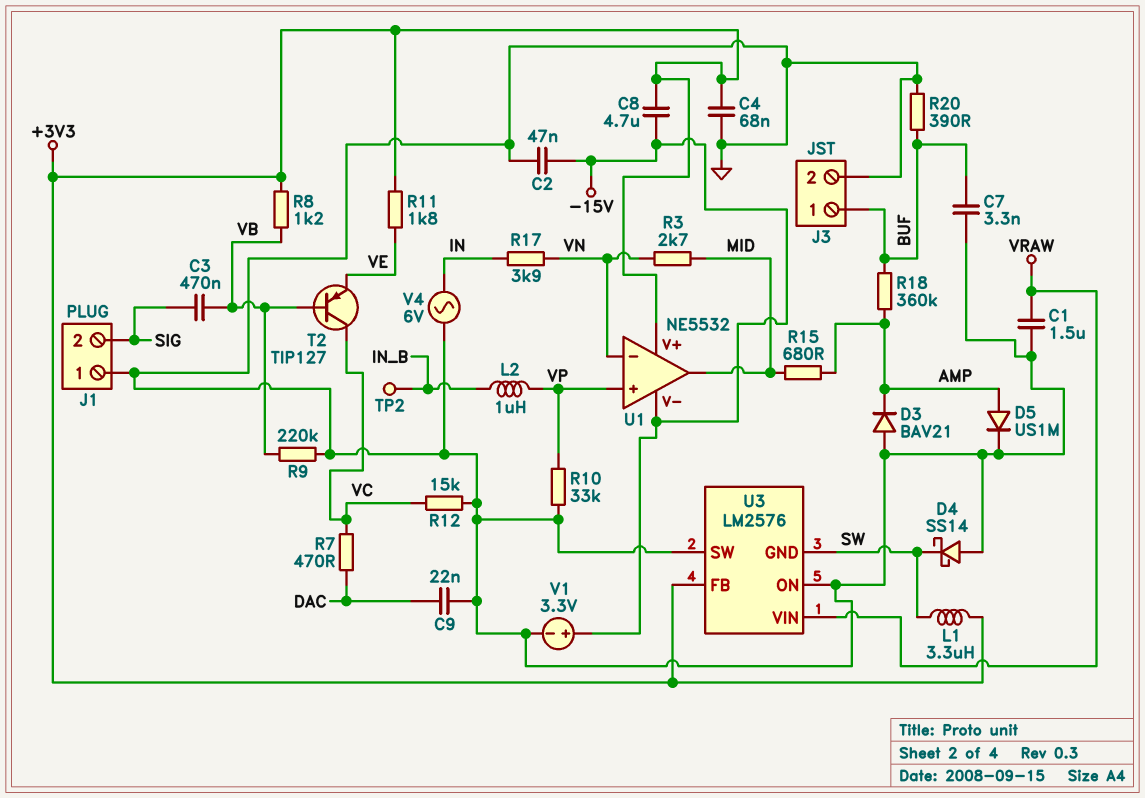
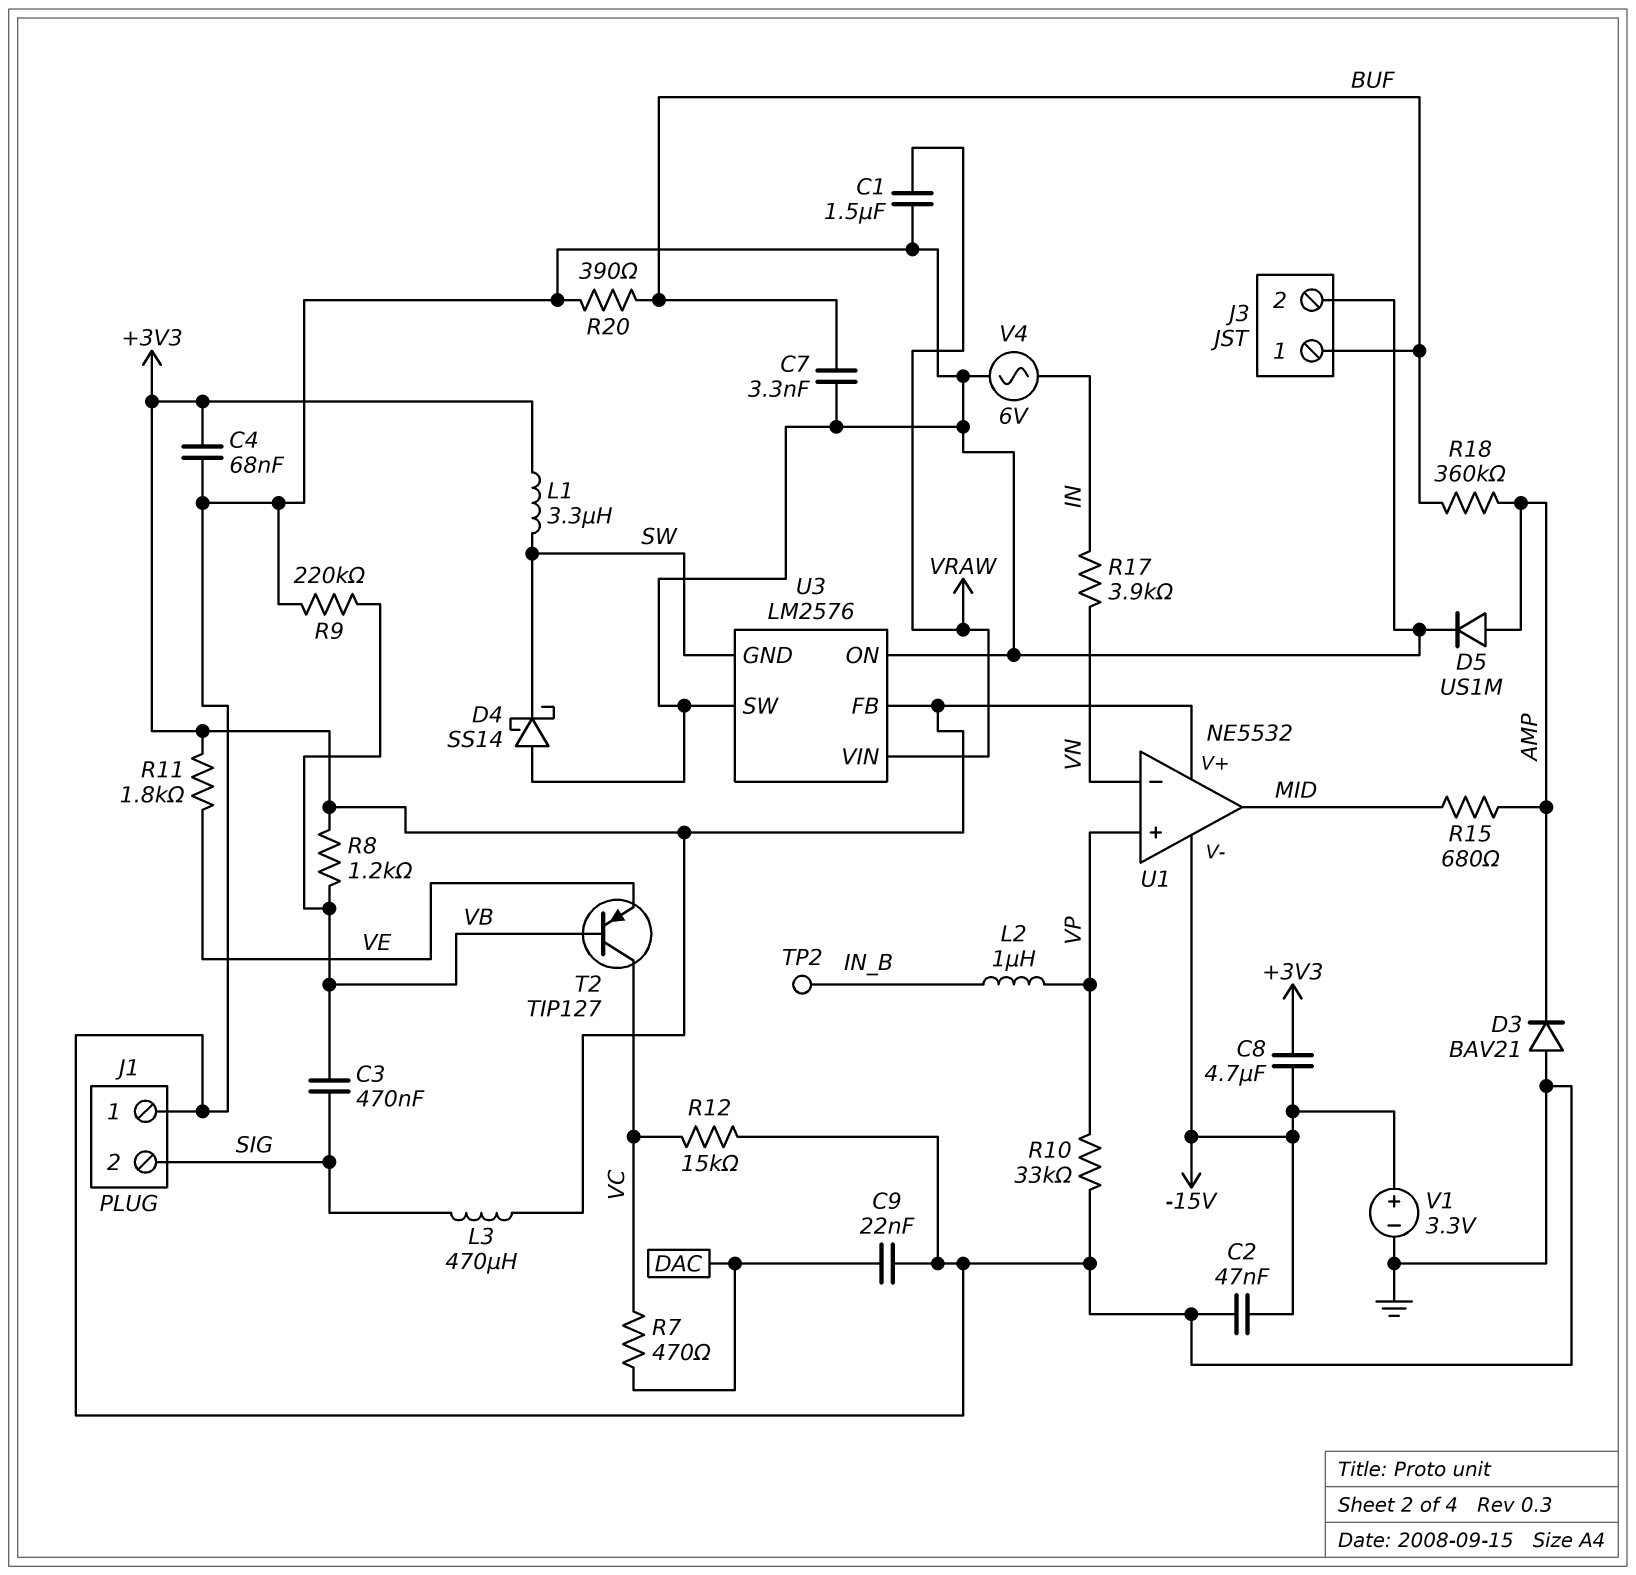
L3: none -> 470uH (+3V3, SIG)
R3: 2.7k (MID, VN) -> none

